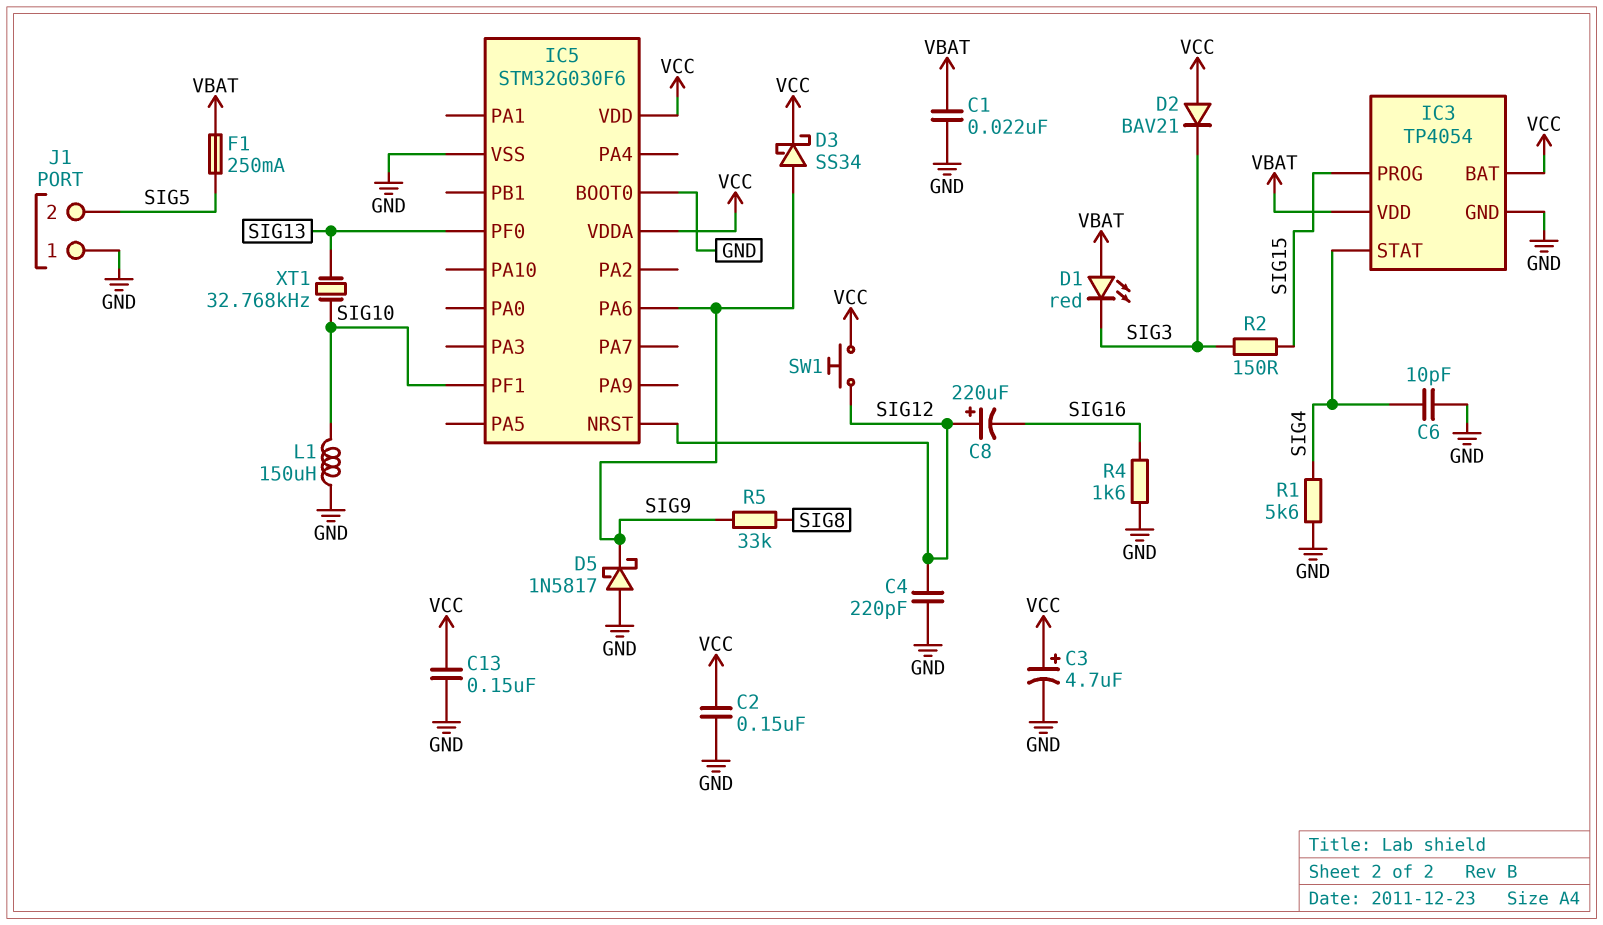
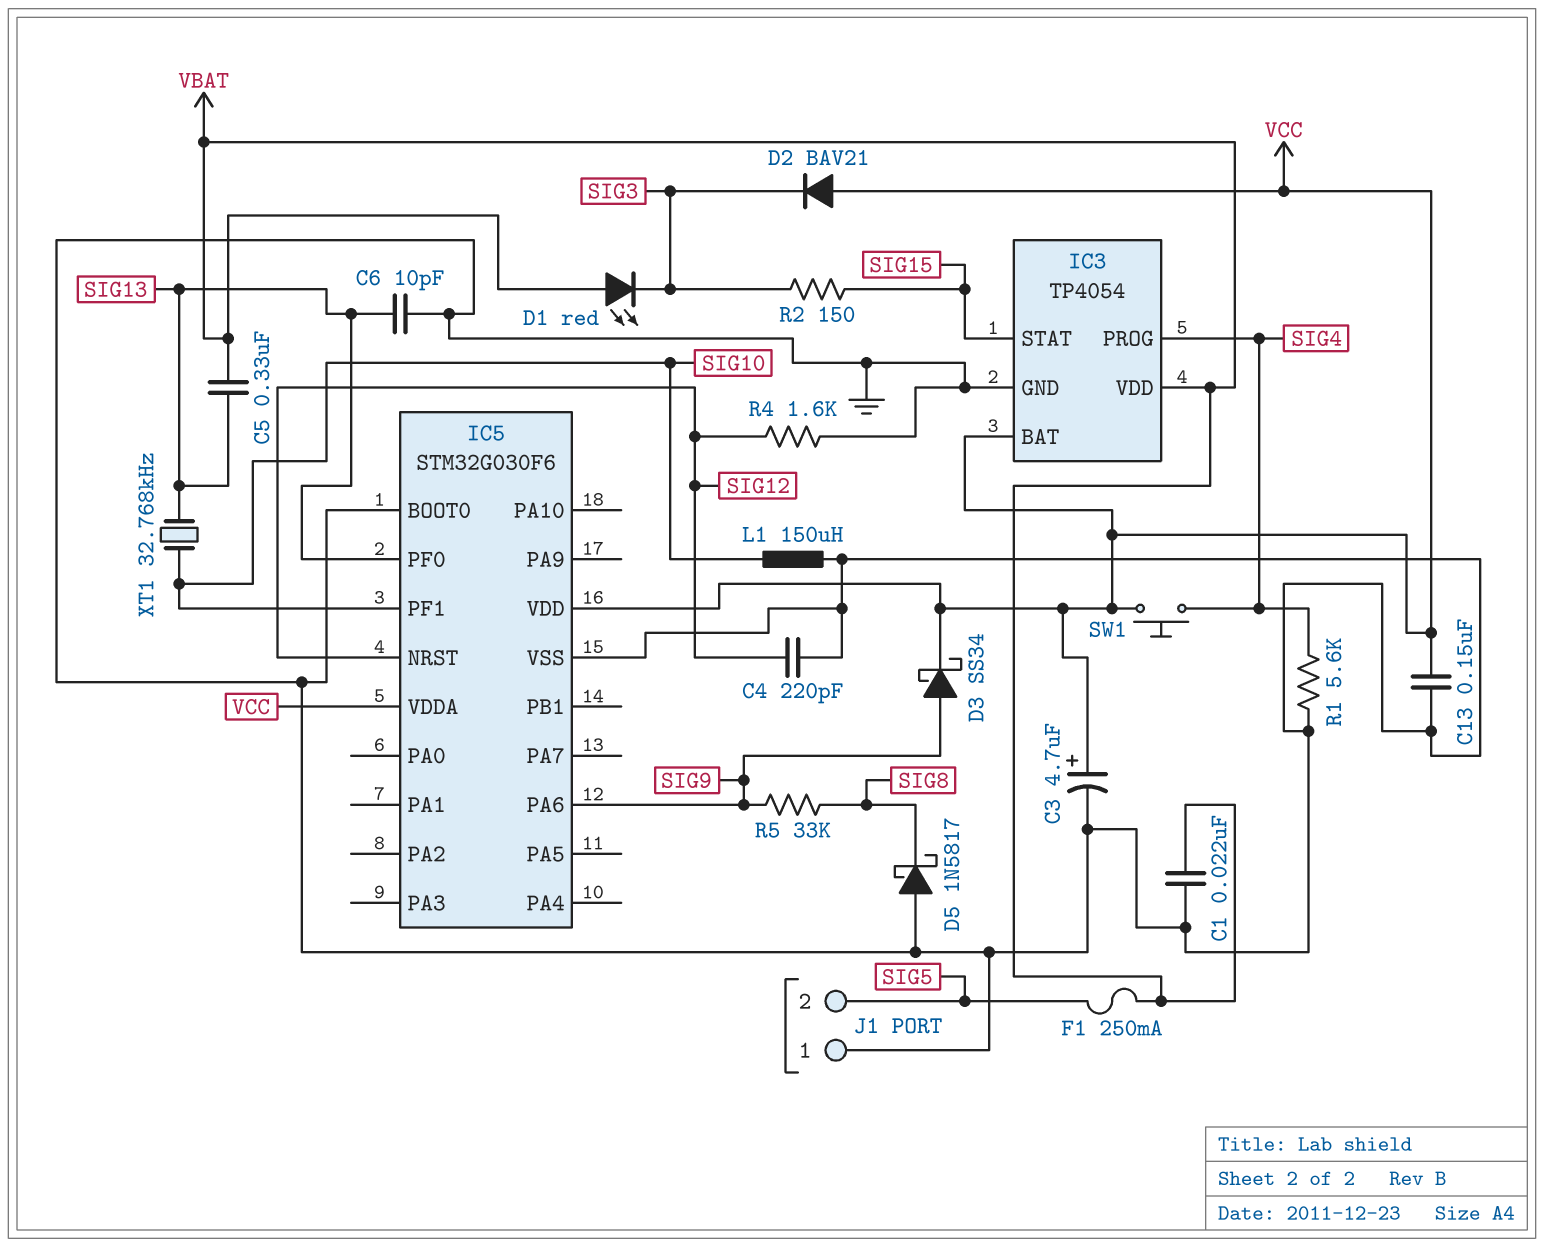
C2: 150nF (GND, VCC) -> none
C5: none -> 330nF (SIG13, VBAT)
C6: 10pF (GND, SIG4) -> 10pF (GND, SIG13)
C8: 220uF (plus SIG12, minus SIG16) -> none
D5: schottky 1N5817 (A GND, K SIG9) -> schottky 1N5817 (A GND, K SIG8)
IC3 pin PROG: SIG15 -> SIG4
IC3 pin STAT: SIG4 -> SIG15
R4: 1.6k (GND, SIG16) -> 1.6k (GND, SIG12)
SW1: button (SIG12, VCC) -> button (SIG4, VCC)

